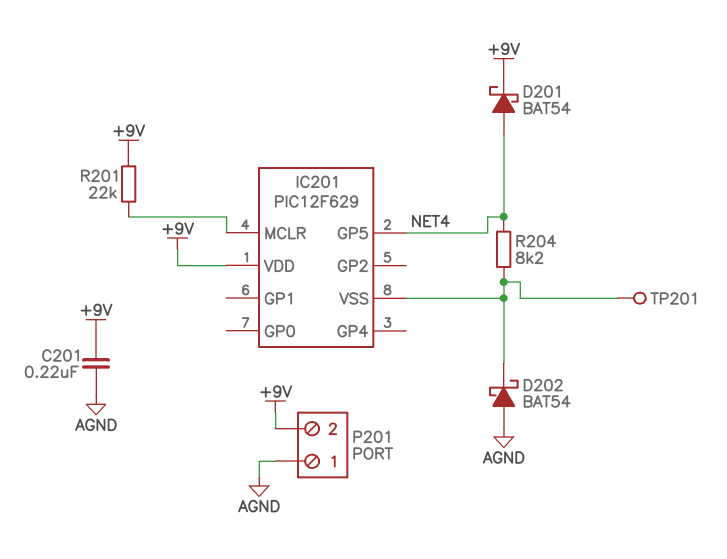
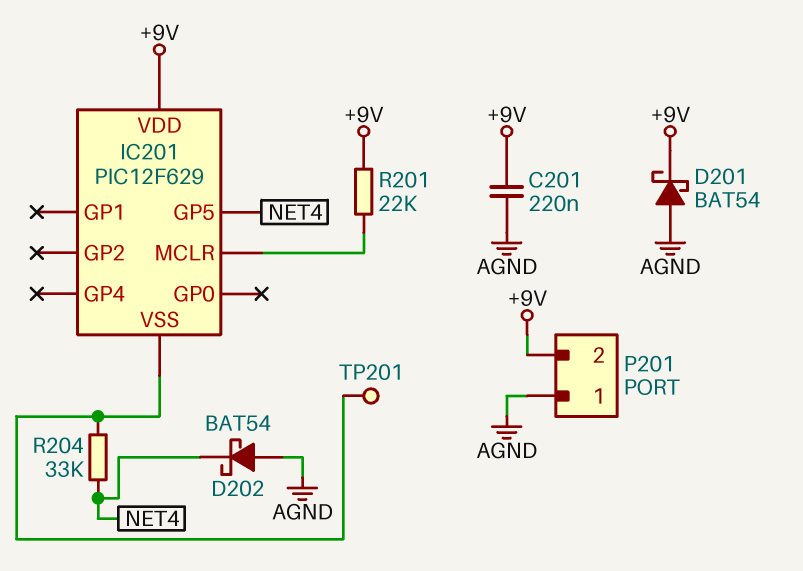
D201: schottky BAT54 (A NET4, K +9V) -> schottky BAT54 (A AGND, K +9V)
D202: schottky BAT54 (A AGND, K IC201/VSS) -> schottky BAT54 (A AGND, K NET4)
R204: 8.2k (IC201/VSS, NET4) -> 33k (IC201/VSS, NET4)

